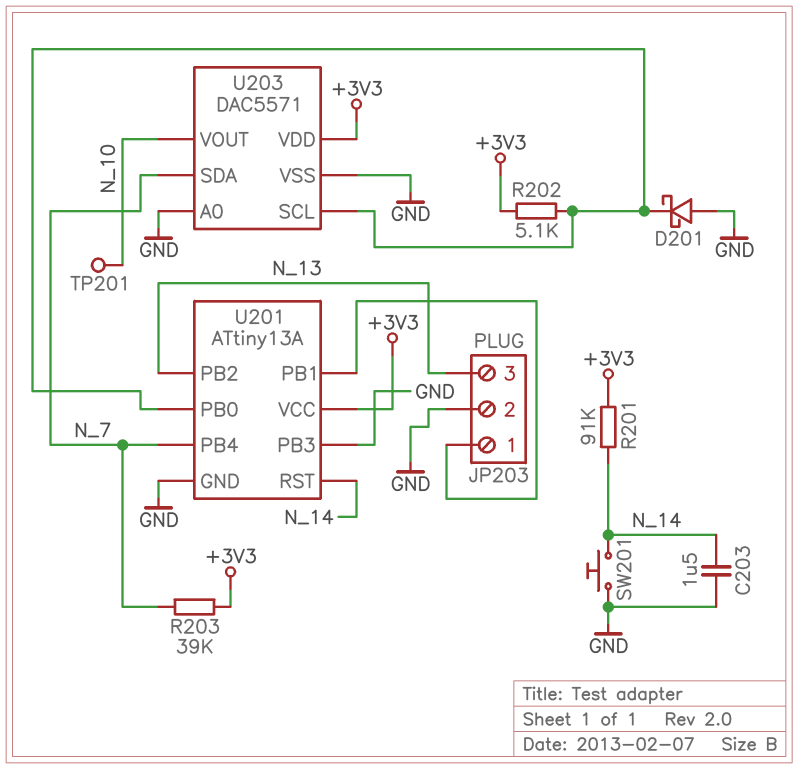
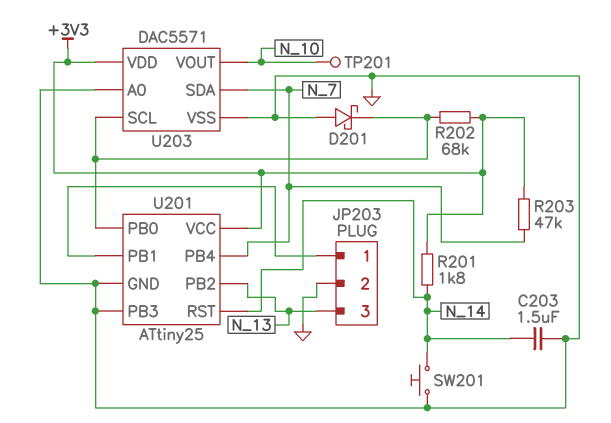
R201: 91k (+3V3, N_14) -> 1.8k (+3V3, N_14)
R202: 5.1k (+3V3, U201/PB0) -> 68k (+3V3, U201/PB0)
R203: 39k (+3V3, N_7) -> 47k (+3V3, N_7)
U201: ATtiny13A -> ATtiny25

